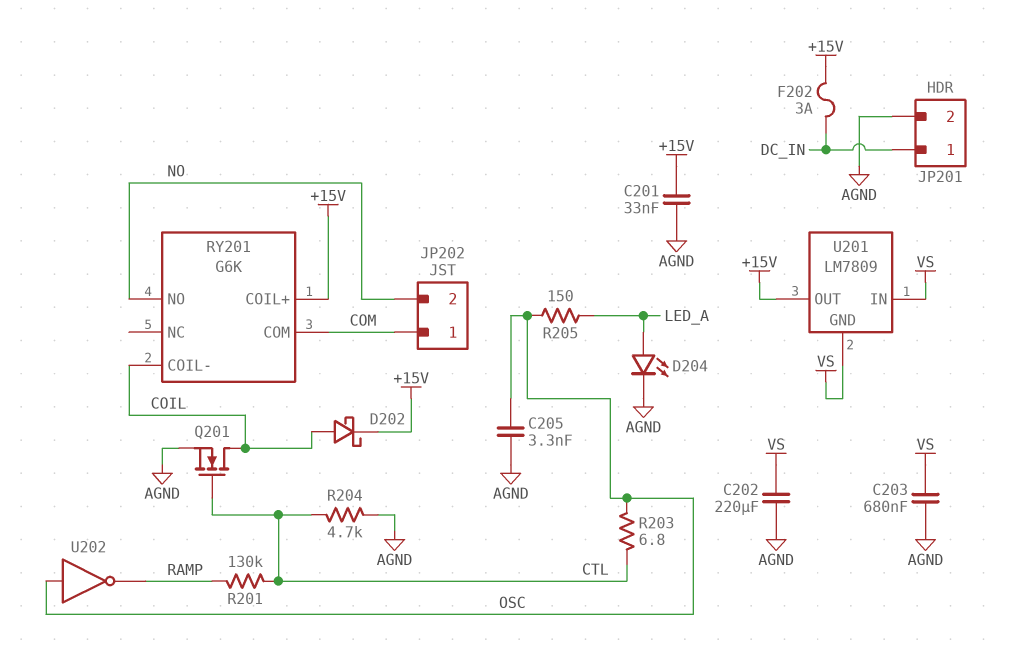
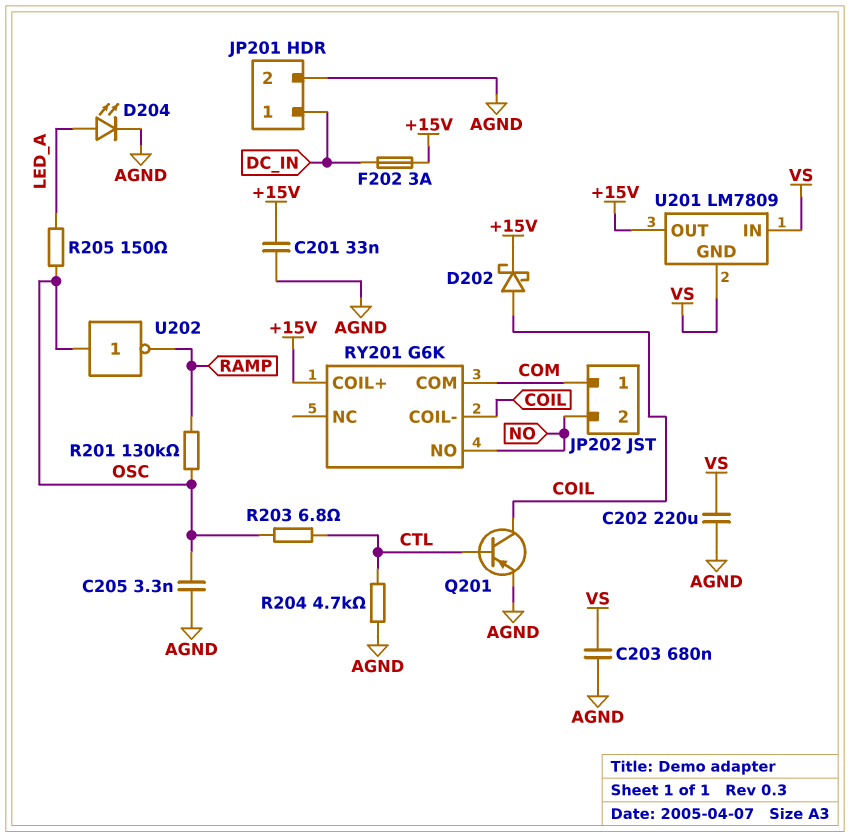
Q201: NMOS (G CTL, D COIL, S AGND) -> PNP (B CTL, C COIL, E AGND)
R201: 130k (CTL, RAMP) -> 130k (OSC, RAMP)

